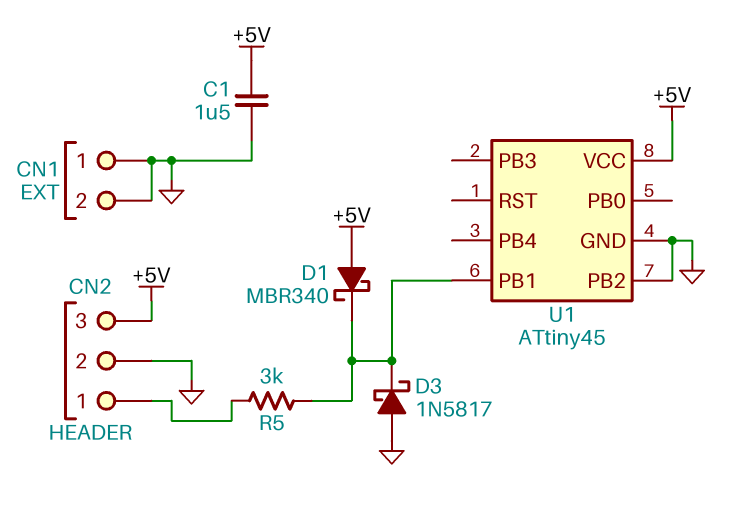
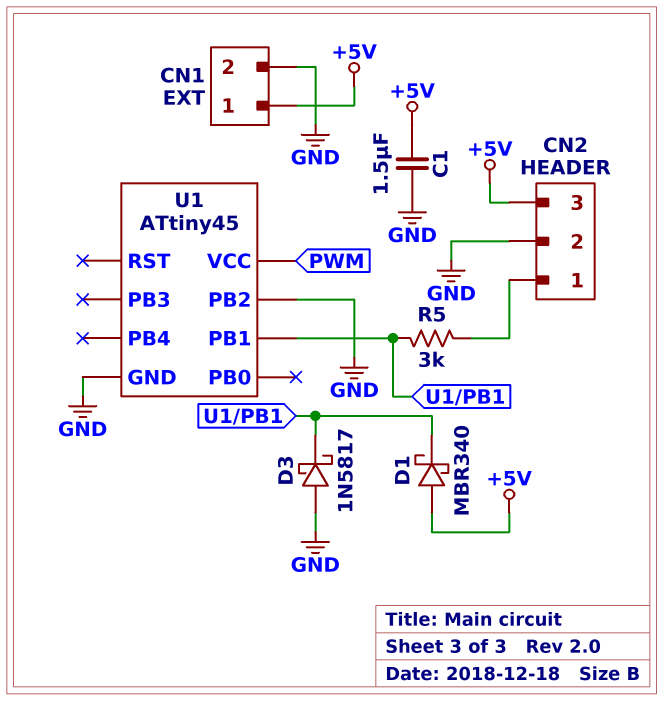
CN1 pin 1: GND -> +5V
U1 pin VCC: +5V -> PWM

